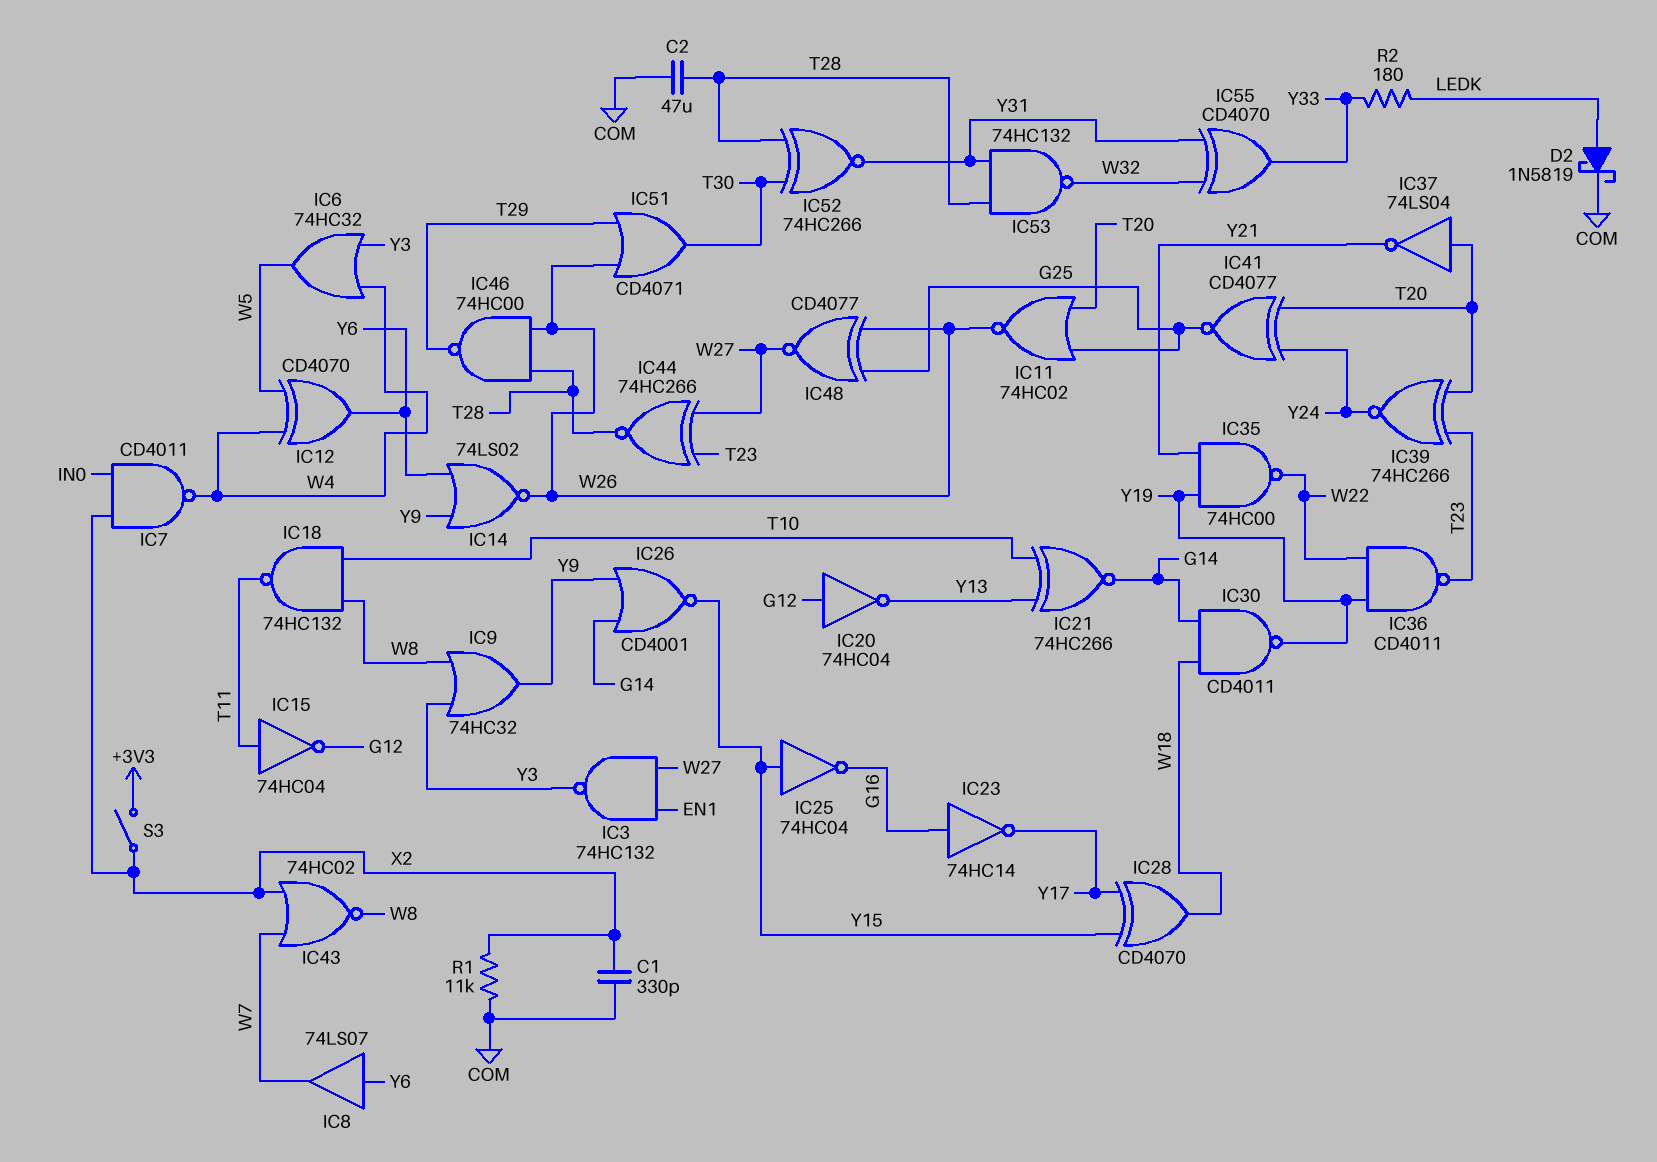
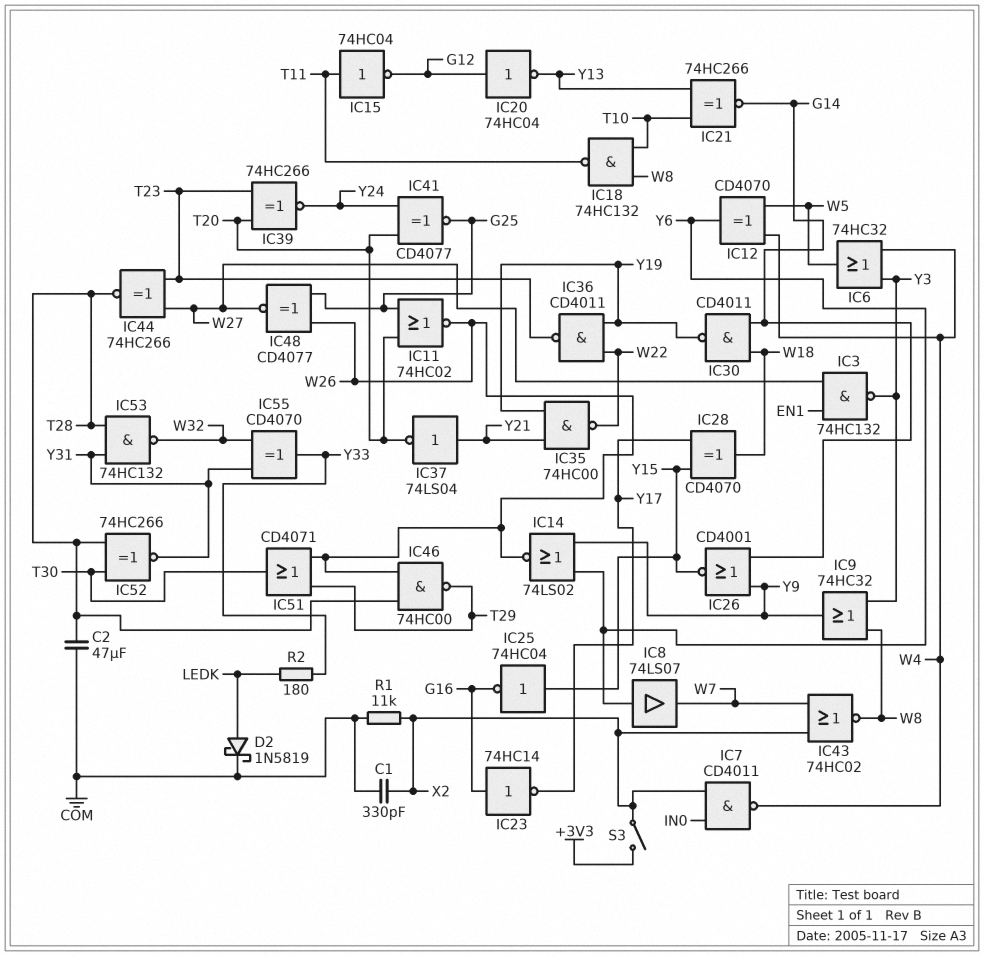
IC37: NOT 74LS04 (in T20, out Y21) -> NOT 74LS04 (in Y21, out T20)

